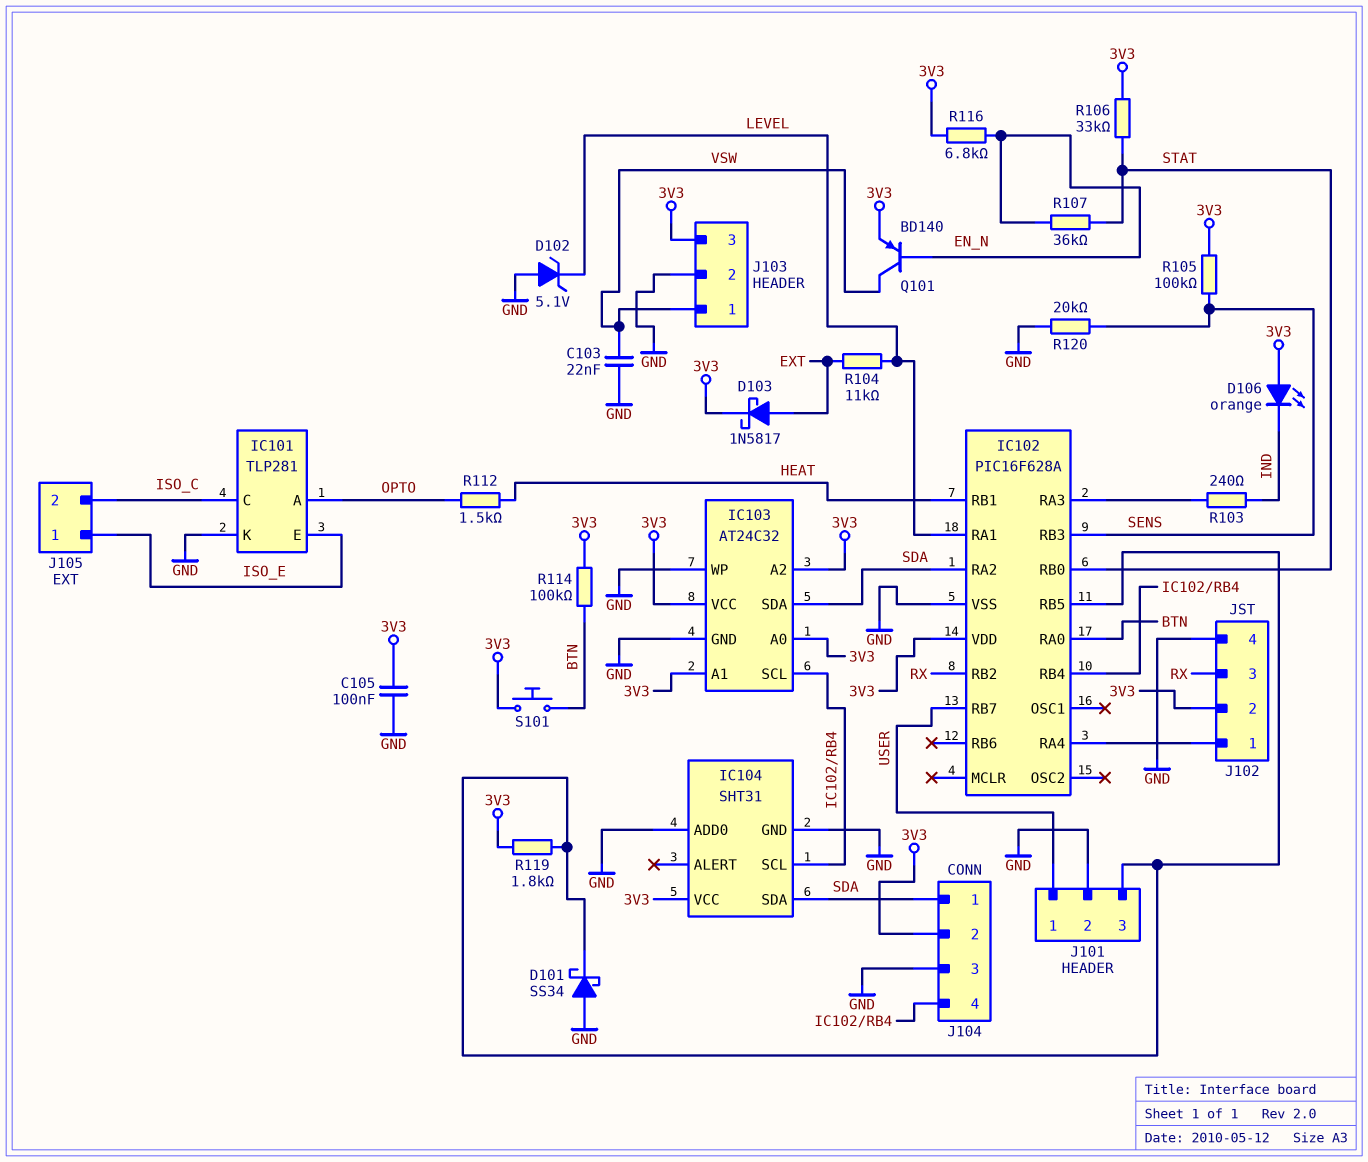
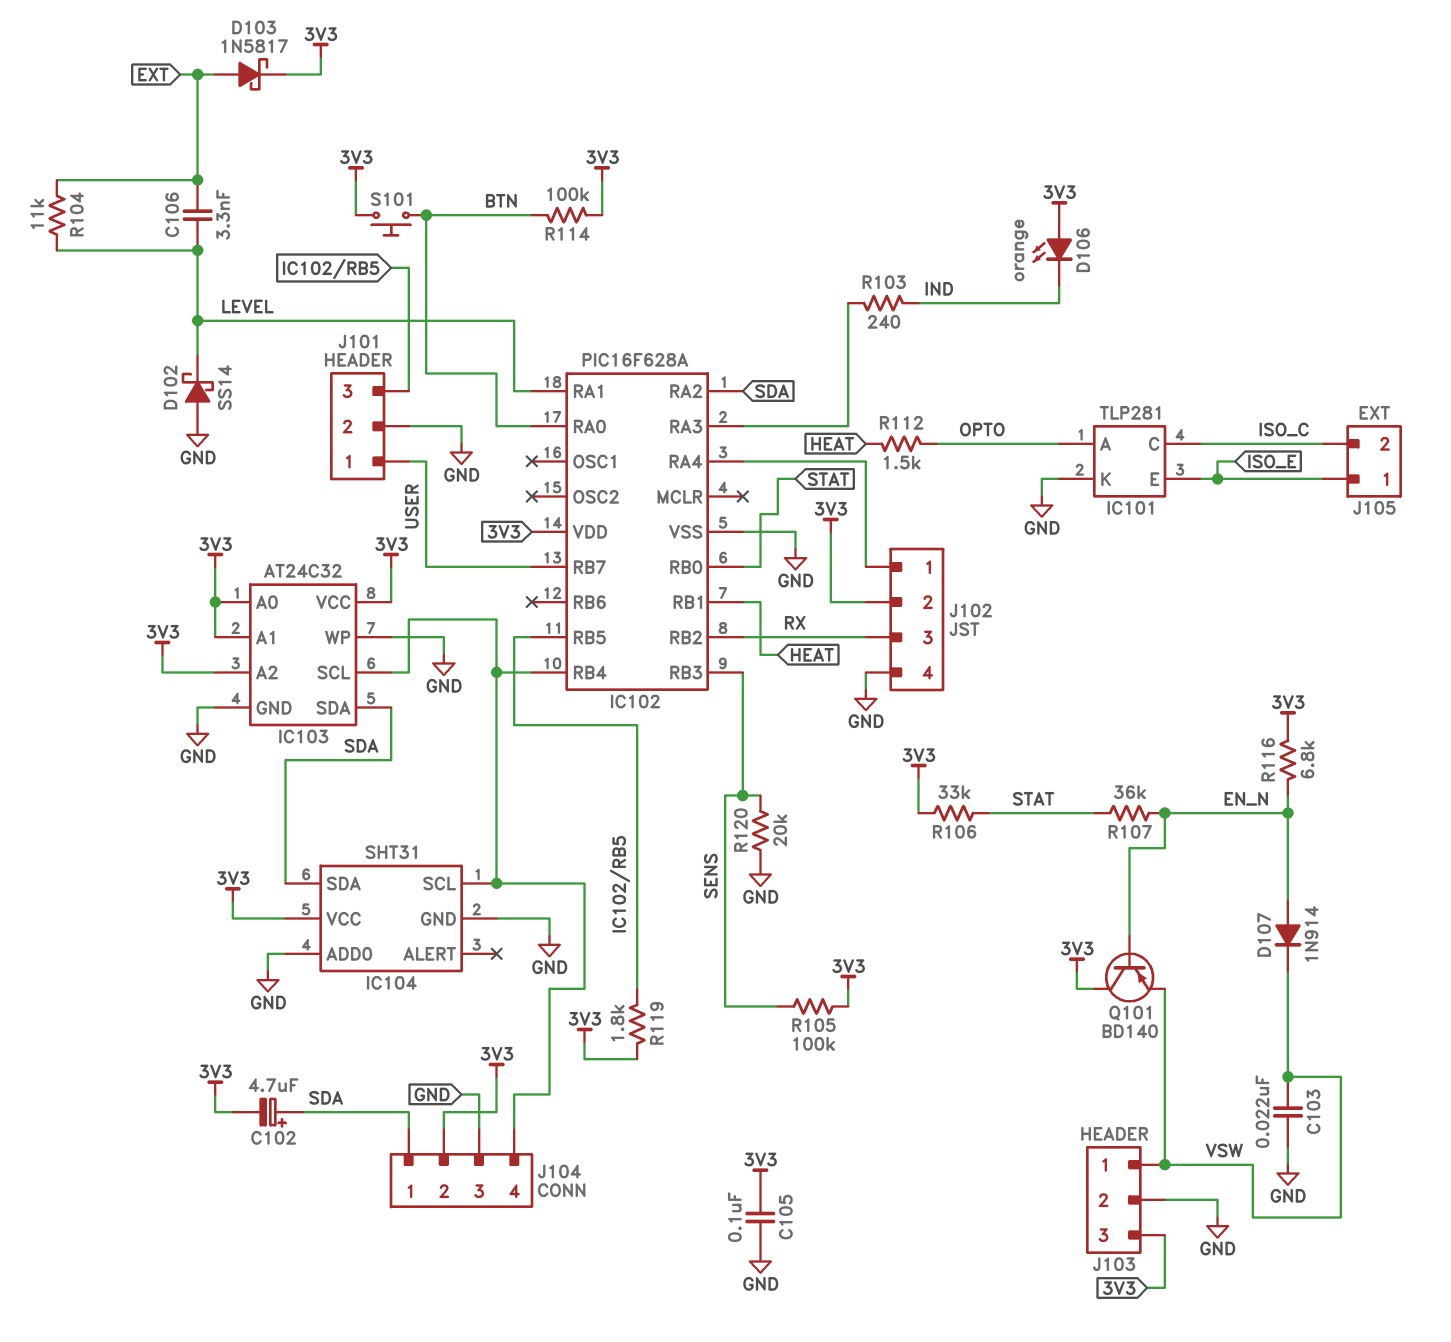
C102: none -> 4.7uF (plus SDA, minus 3V3)
C106: none -> 3.3nF (EXT, LEVEL)
D101: schottky SS34 (A GND, K IC102/RB5) -> none
D102: zener 5.1V (A GND, K LEVEL) -> schottky SS14 (A GND, K LEVEL)
D107: none -> diode 1N914 (A EN_N, K VSW)
Q101: PNP BD140 (B EN_N, C VSW, E 3V3) -> PNP BD140 (B EN_N, C 3V3, E VSW)

